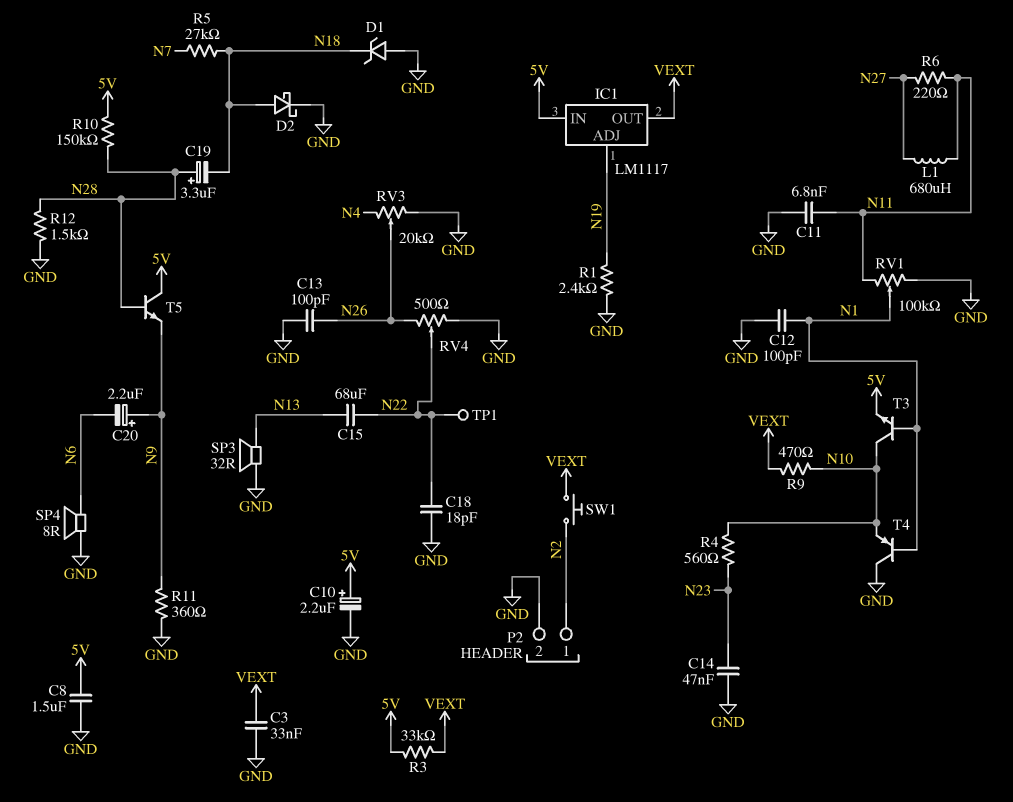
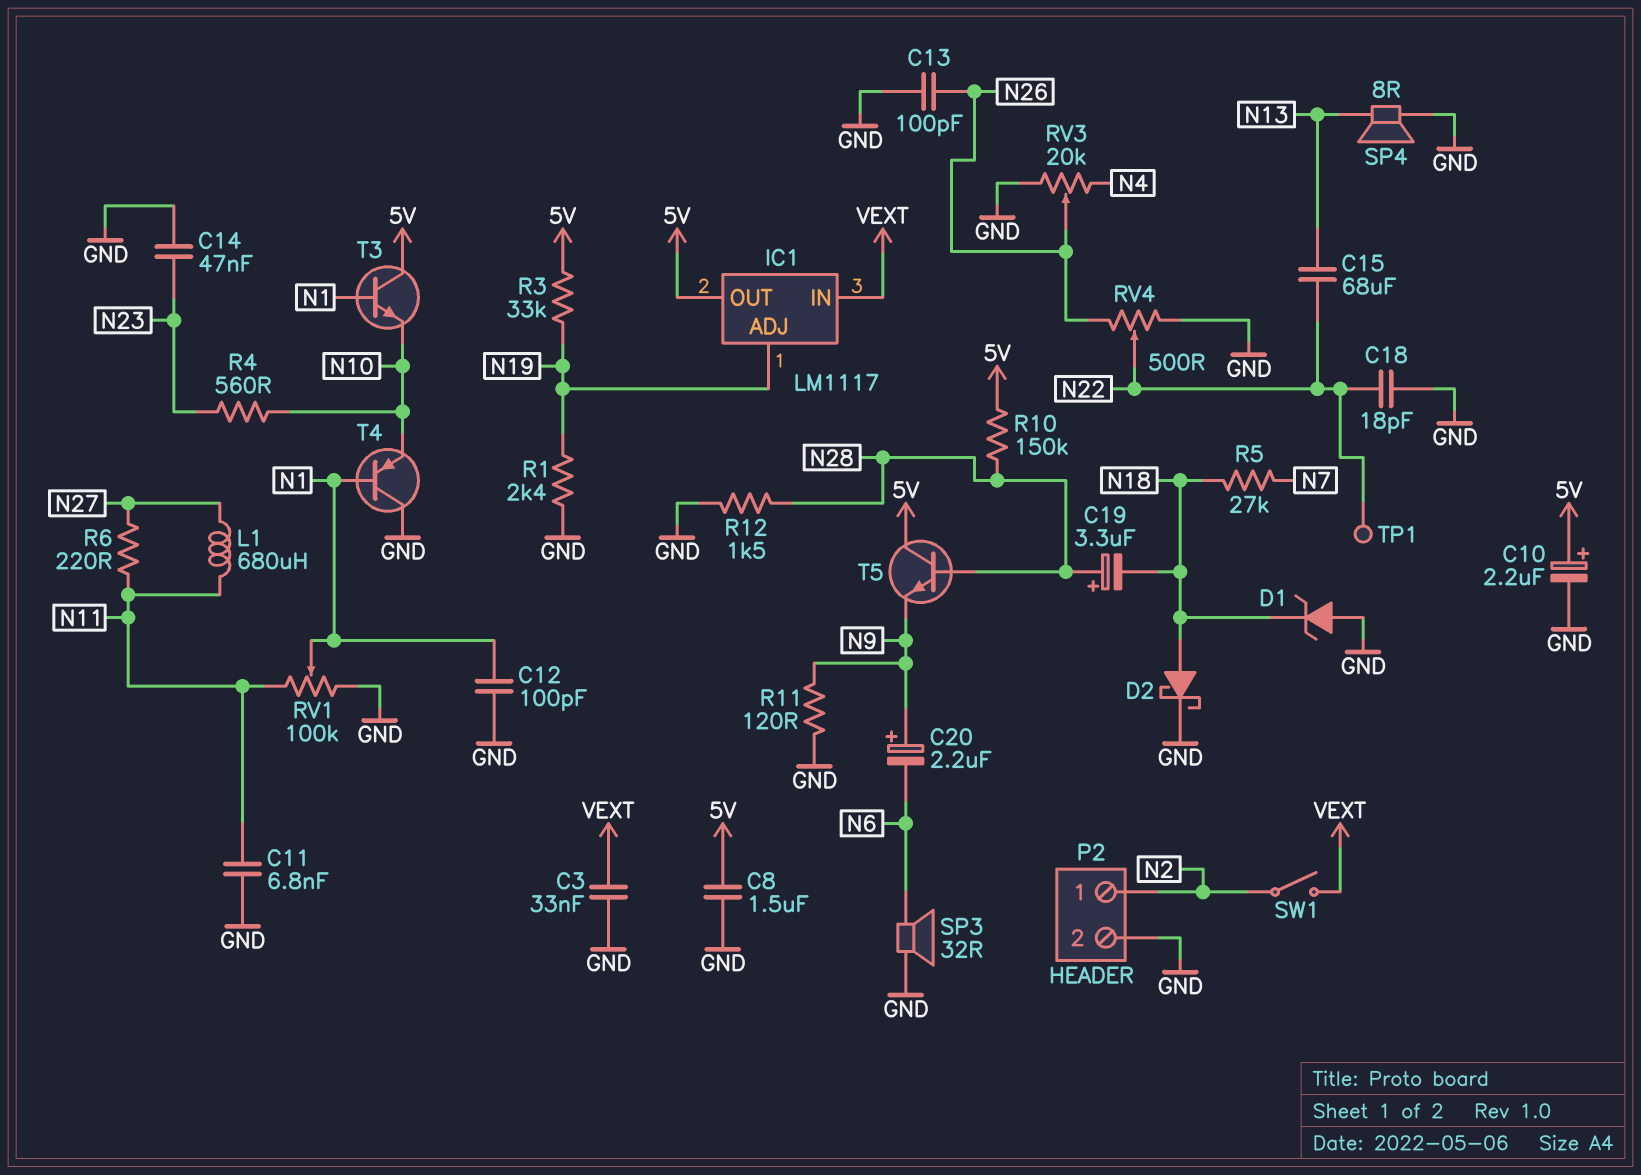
IC1 pin IN: 5V -> VEXT
IC1 pin OUT: VEXT -> 5V
R3: 33k (5V, VEXT) -> 33k (5V, N19)
R9: 470 (N10, VEXT) -> none
R11: 360 (GND, N9) -> 120 (GND, N9)
SP3: speaker 32R (GND, N13) -> speaker 32R (GND, N6)
SP4: speaker 8R (GND, N6) -> speaker 8R (GND, N13)
SW1: button (N2, VEXT) -> switch (N2, VEXT)
T3: NPN (B N1, C N10, E 5V) -> NPN (B N1, C 5V, E N10)

